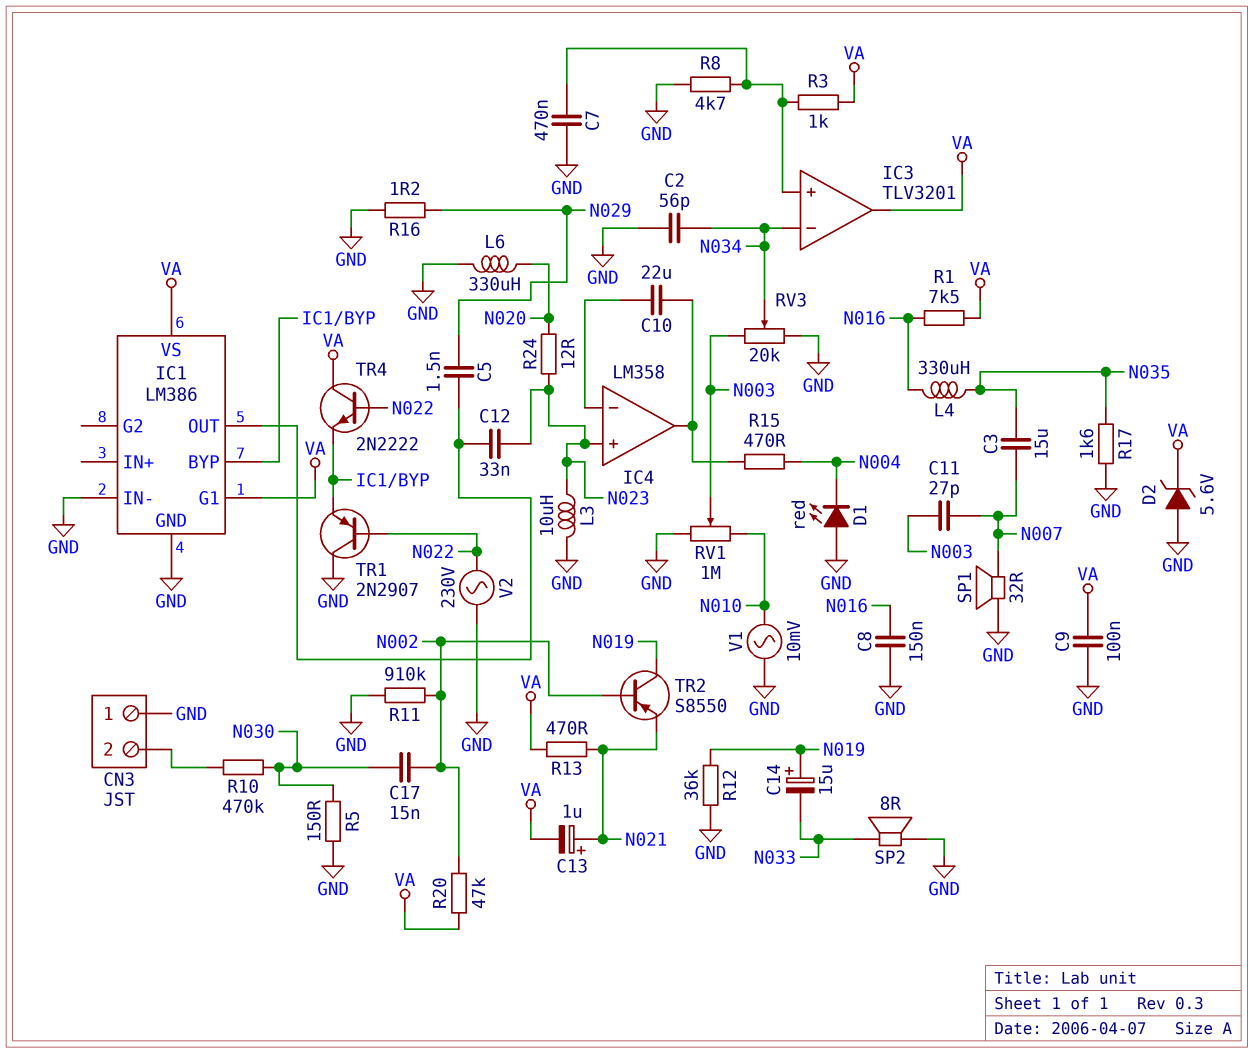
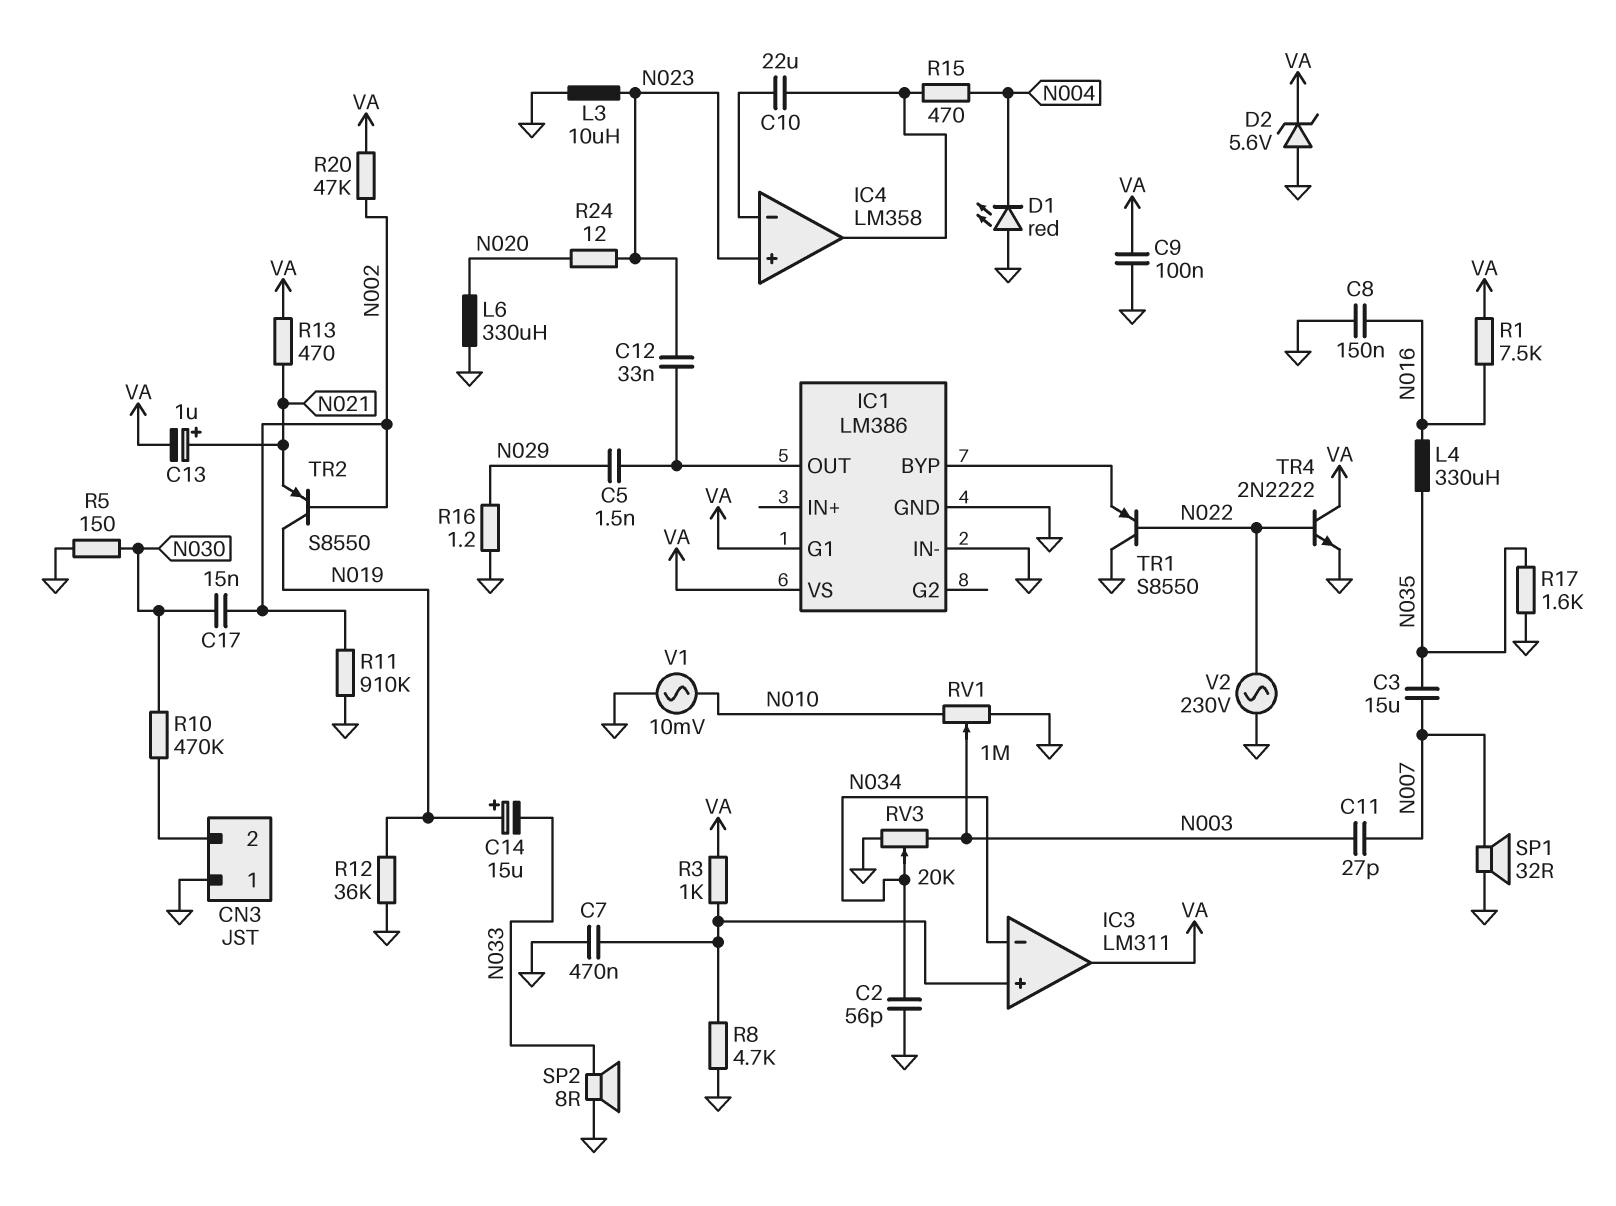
IC3: TLV3201 -> LM311
TR1: PNP 2N2907 (B N022, C GND, E IC1/BYP) -> PNP S8550 (B N022, C GND, E IC1/BYP)
TR4: NPN 2N2222 (B N022, C VA, E IC1/BYP) -> NPN 2N2222 (B N022, C VA, E GND)

